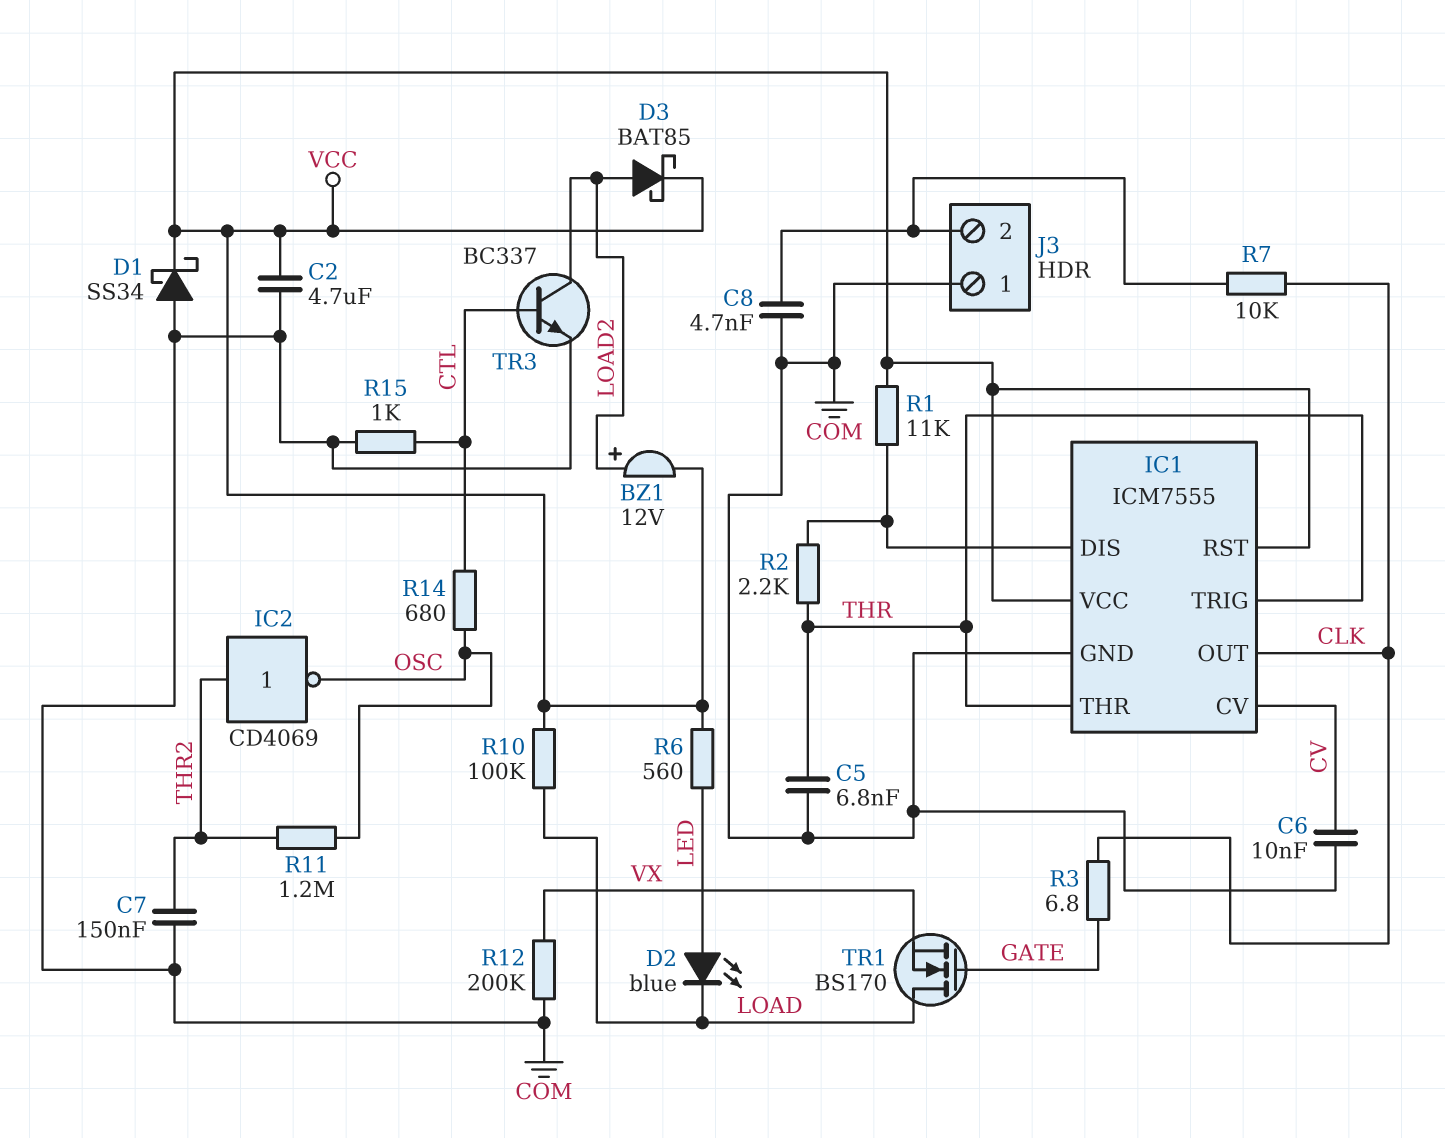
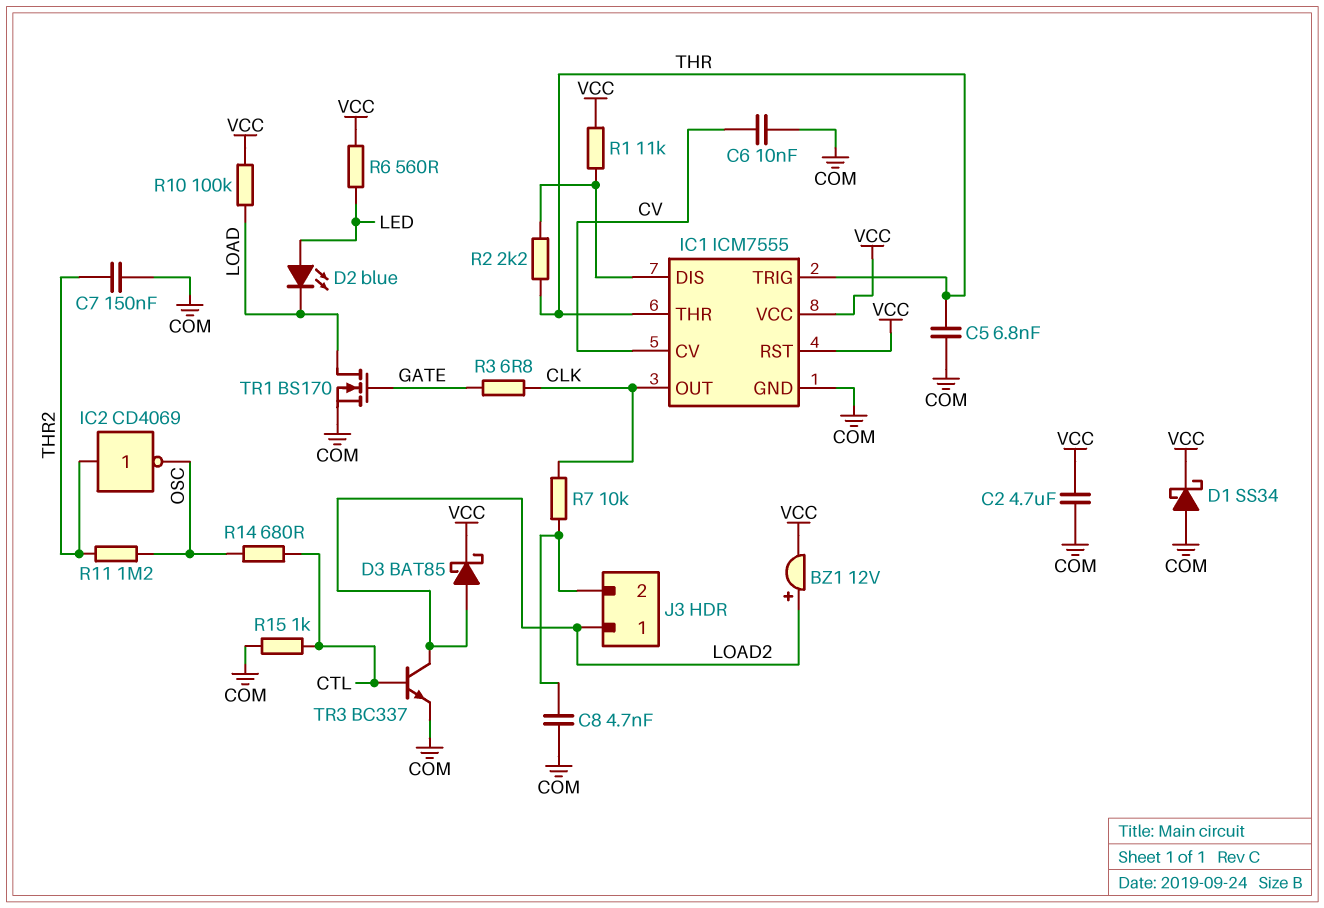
J3 pin 1: COM -> LOAD2
R12: 200k (COM, VX) -> none
TR1: NMOS BS170 (G GATE, D LOAD, S VX) -> NMOS BS170 (G GATE, D LOAD, S COM)

